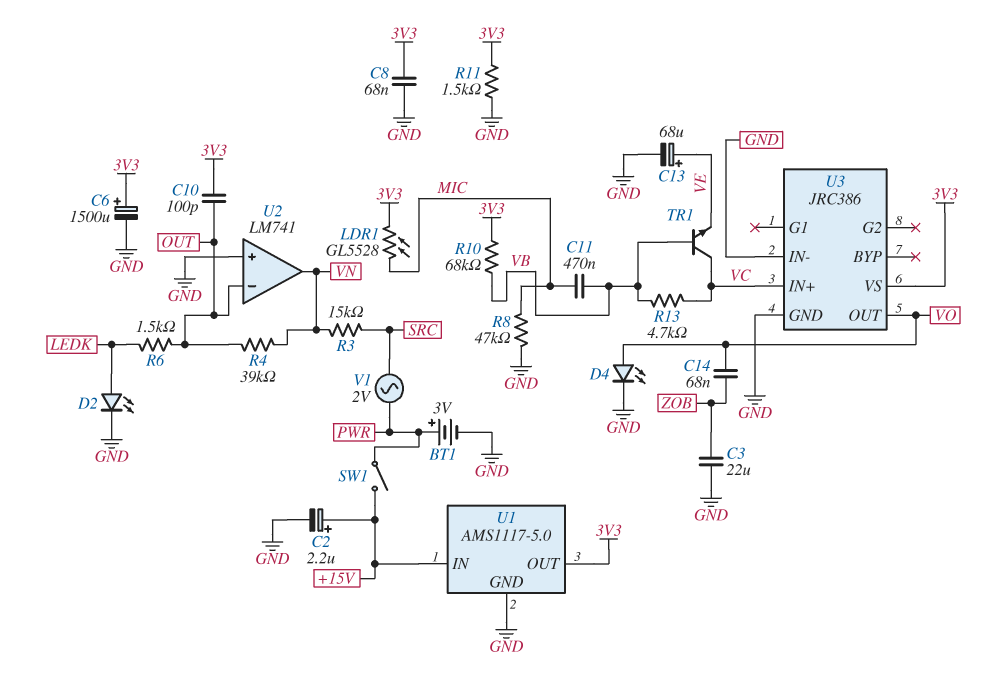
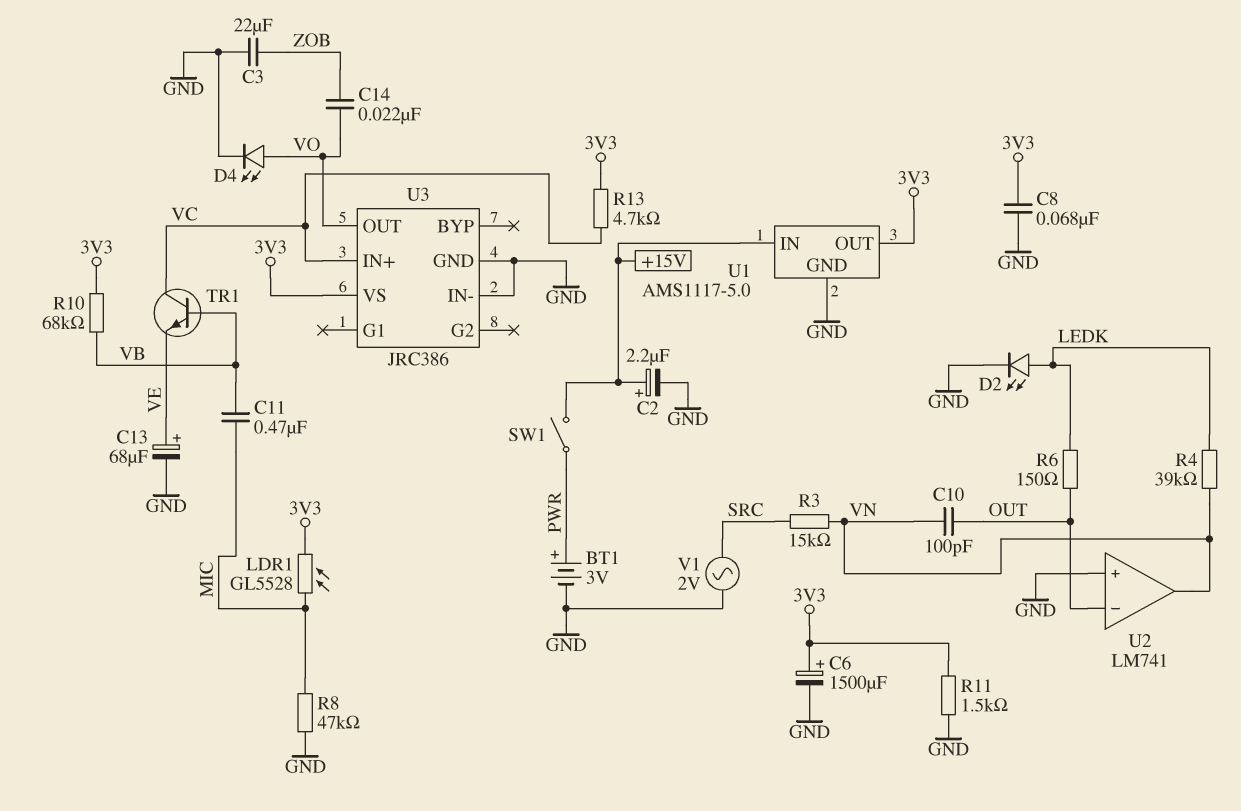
C10: 100pF (3V3, OUT) -> 100pF (OUT, VN)
C14: 68nF (VO, ZOB) -> 22nF (VO, ZOB)
R4: 39k (OUT, VN) -> 39k (LEDK, VN)
R6: 1.5k (LEDK, OUT) -> 150 (LEDK, OUT)
R13: 4.7k (VB, VC) -> 4.7k (3V3, VC)
V1: AC 2V (PWR, SRC) -> AC 2V (GND, SRC)

